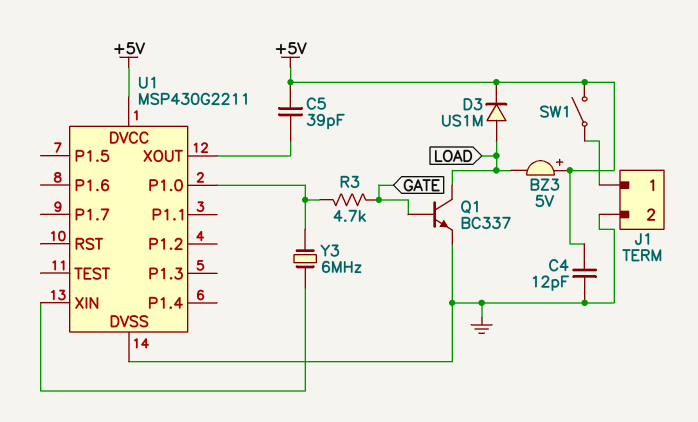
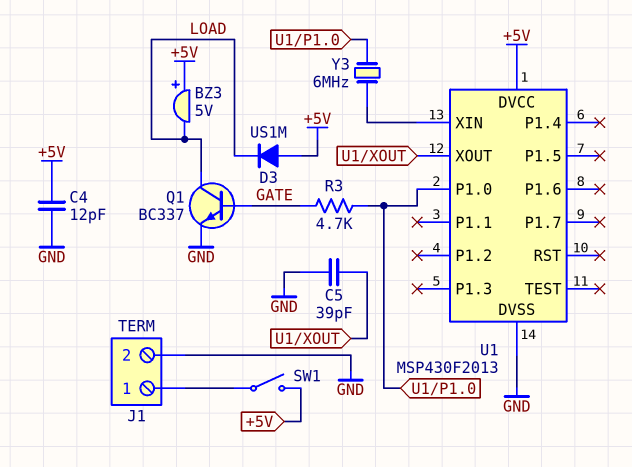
C5: 39pF (+5V, U1/XOUT) -> 39pF (GND, U1/XOUT)
D3: diode US1M (A LOAD, K +5V) -> diode US1M (A +5V, K LOAD)
U1: MSP430G2211 -> MSP430F2013

